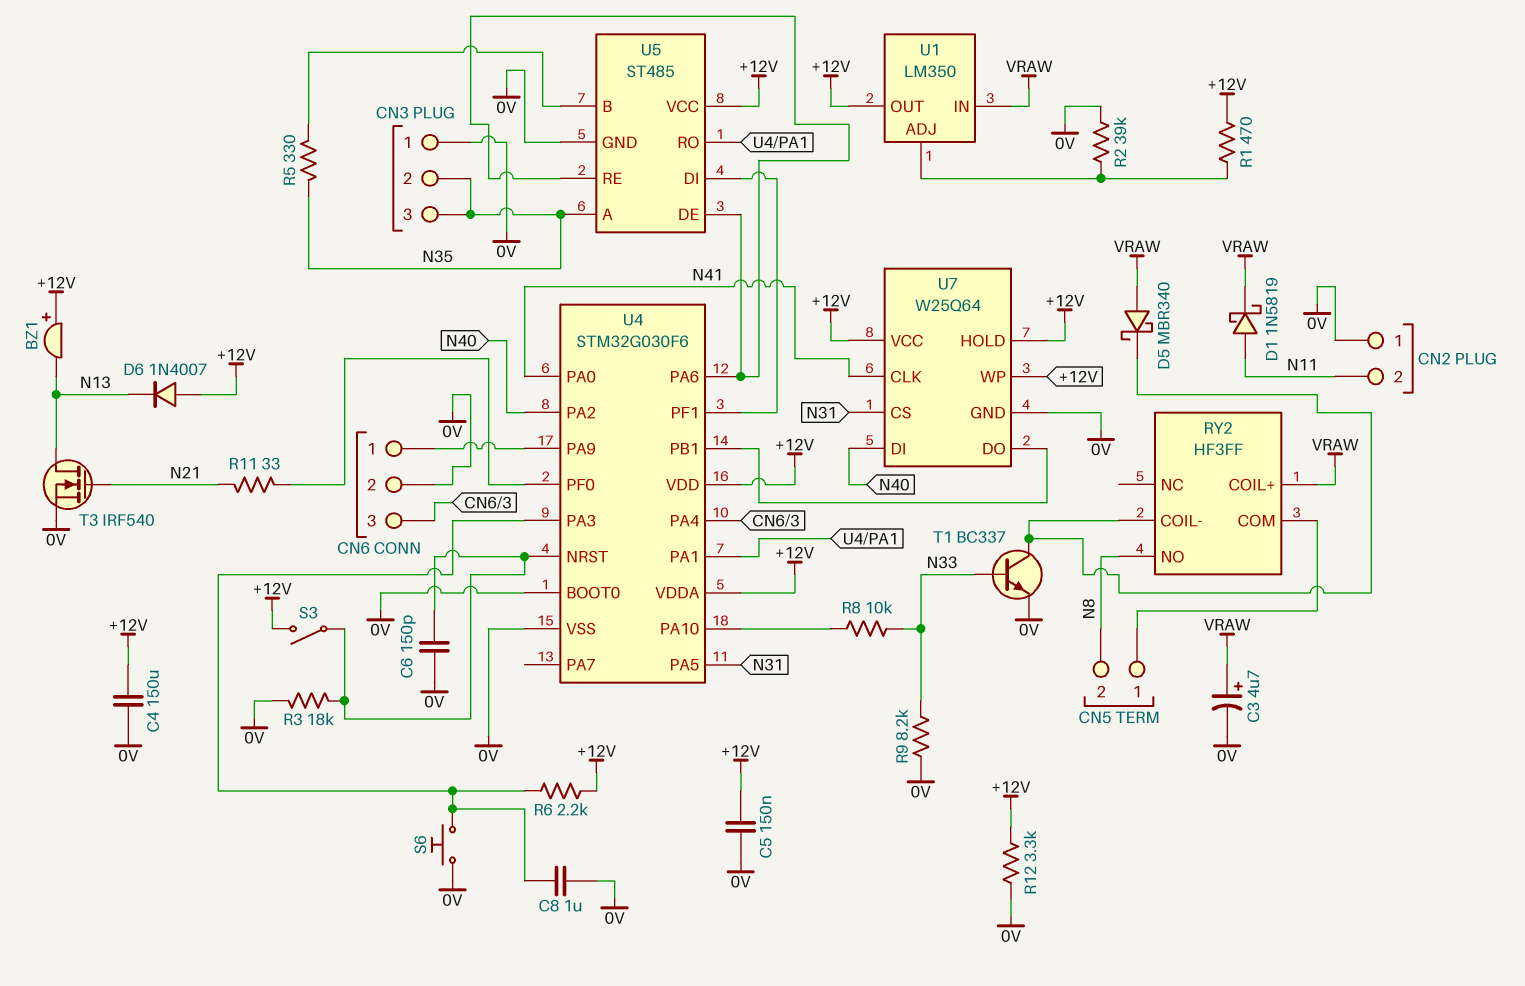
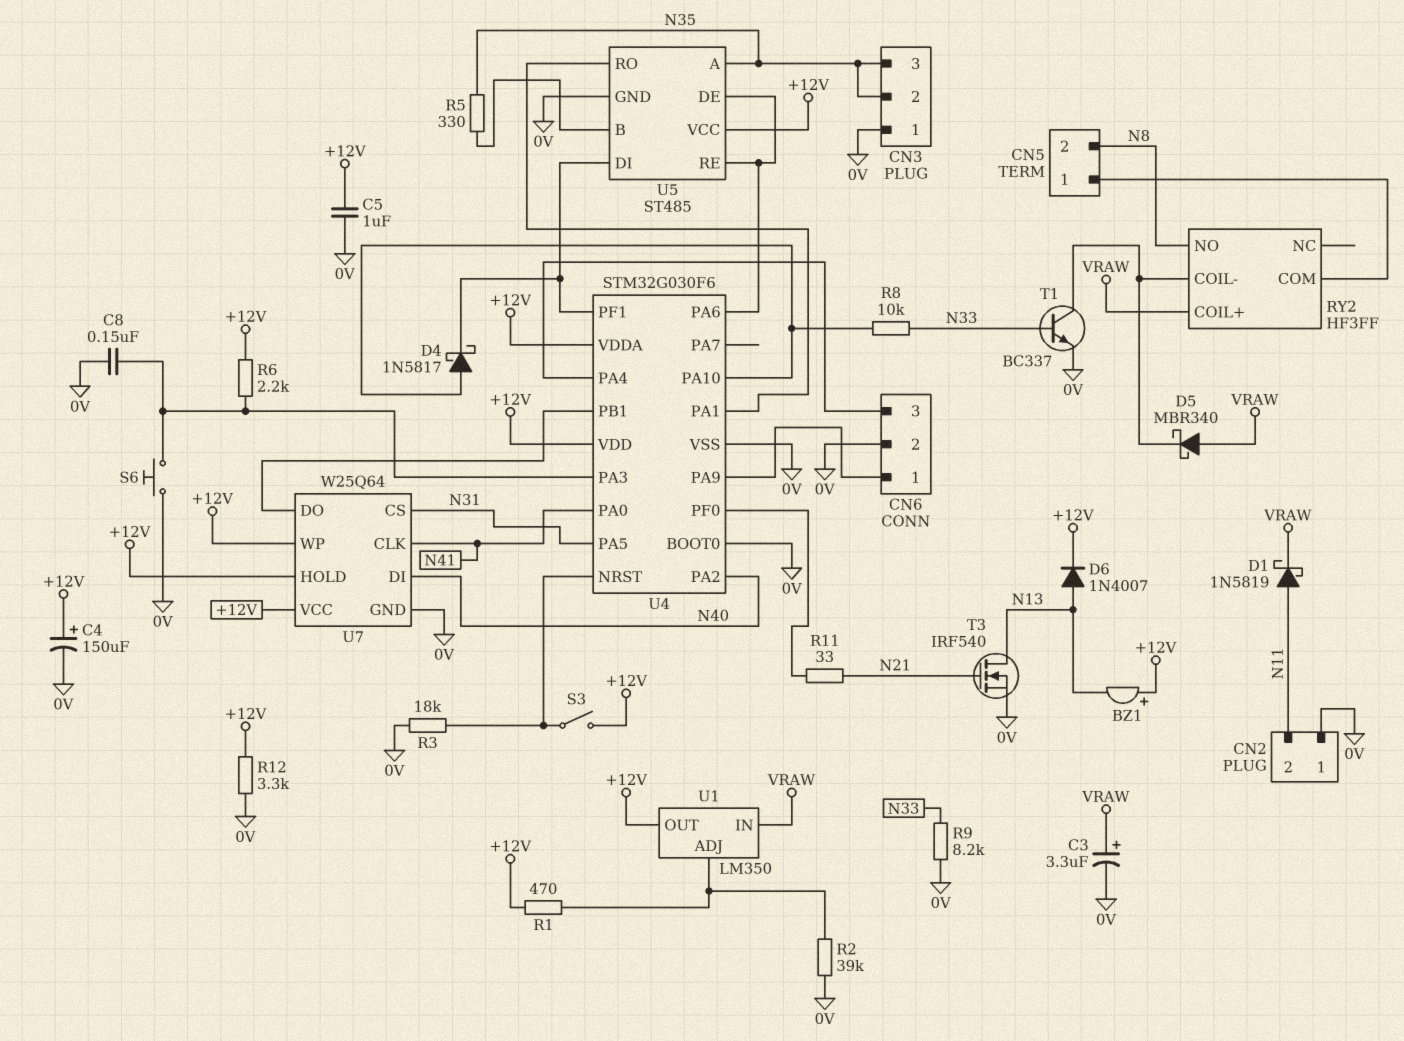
C3: 4.7uF (plus VRAW, minus 0V) -> 3.3uF (plus VRAW, minus 0V)
C4: 150uF (+12V, 0V) -> 150uF (plus +12V, minus 0V)
C5: 150nF (+12V, 0V) -> 1uF (+12V, 0V)
C6: 150pF (0V, U4/NRST) -> none
C8: 1uF (0V, U4/PA3) -> 150nF (0V, U4/PA3)
D4: none -> schottky 1N5817 (A U4/PA10, K U4/PF1)
D6: diode 1N4007 (A +12V, K N13) -> diode 1N4007 (A N13, K +12V)

